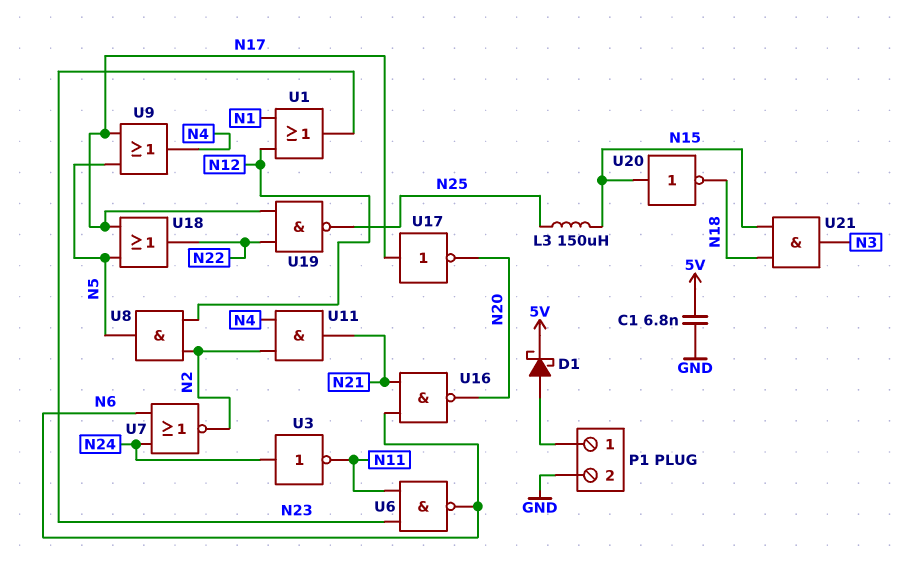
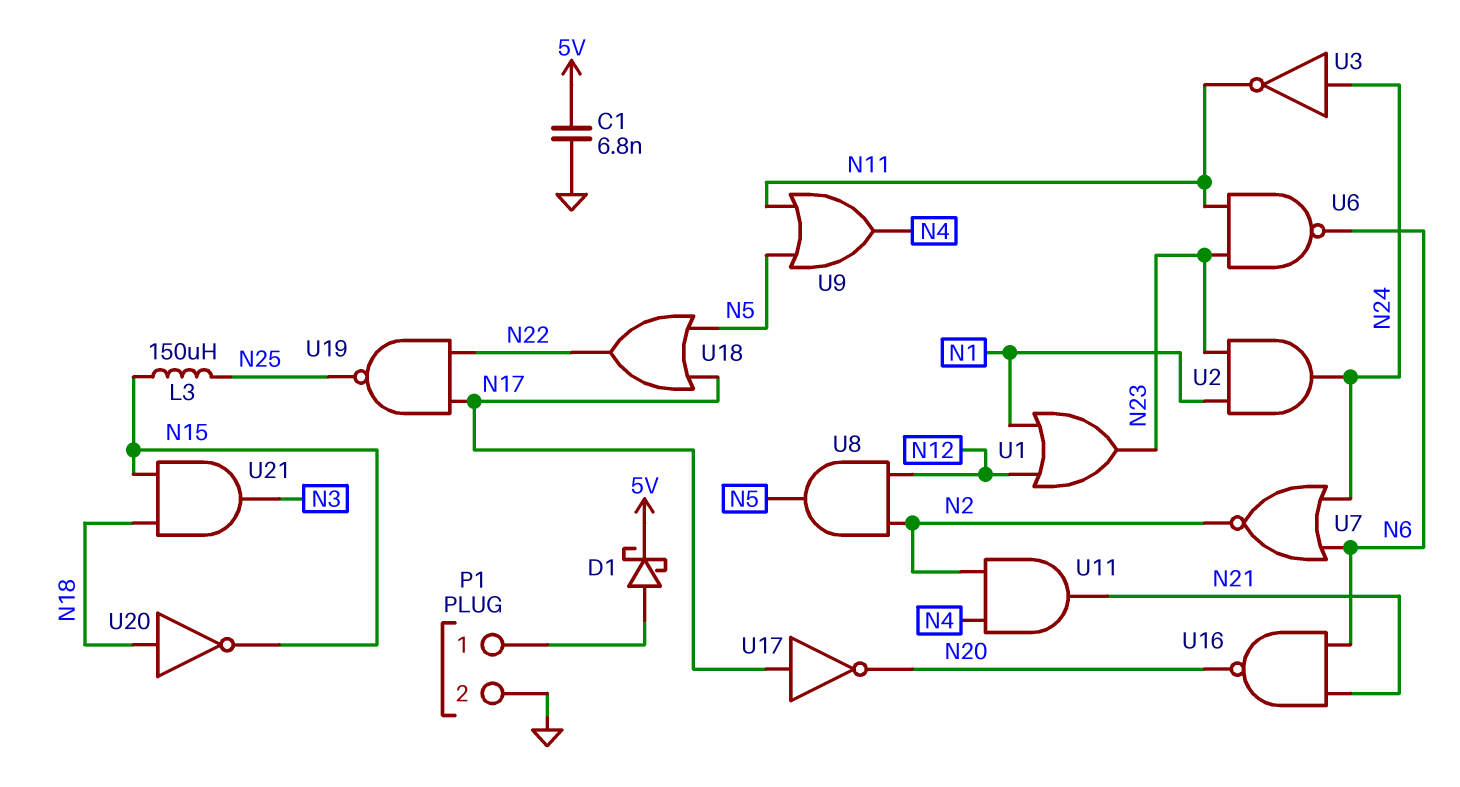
U2: none -> AND (in N1, in N23, out N24)
U9: OR (in N5, in N17, out N4) -> OR (in N5, in N11, out N4)
U20: NOT (in N15, out N18) -> NOT (in N18, out N15)

